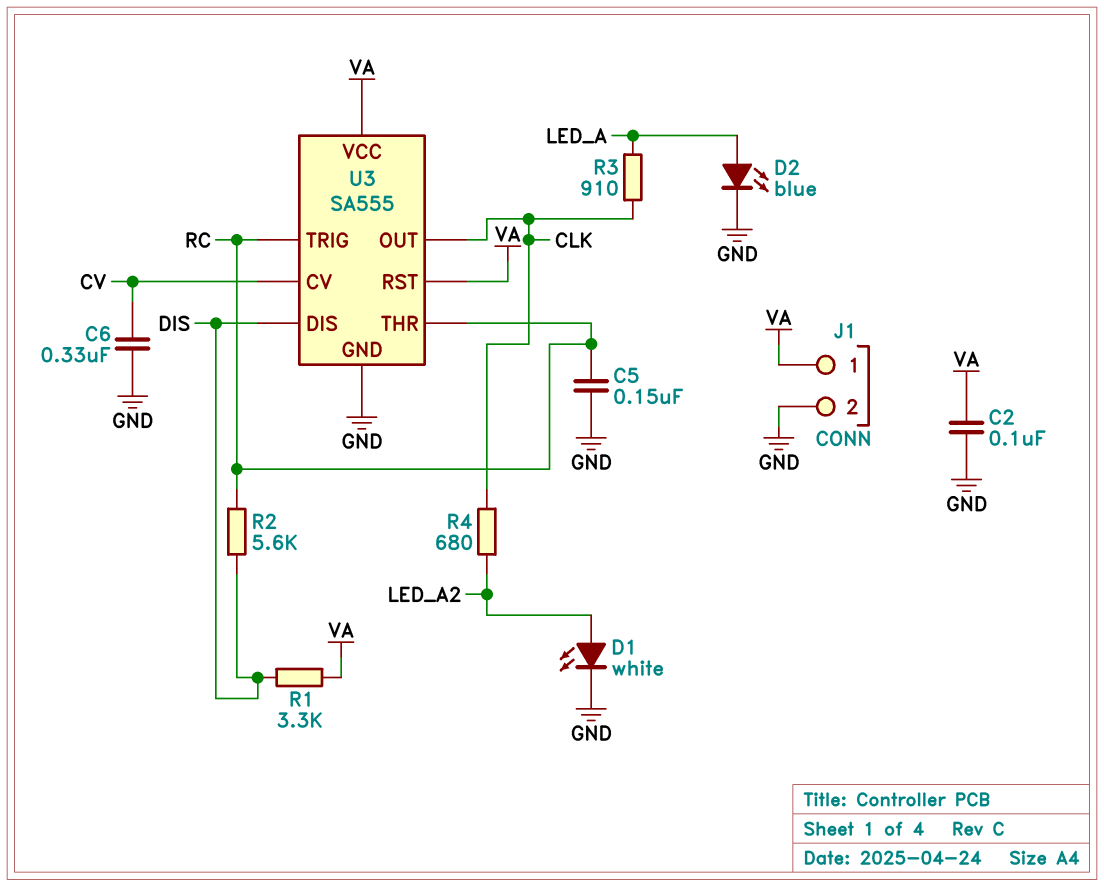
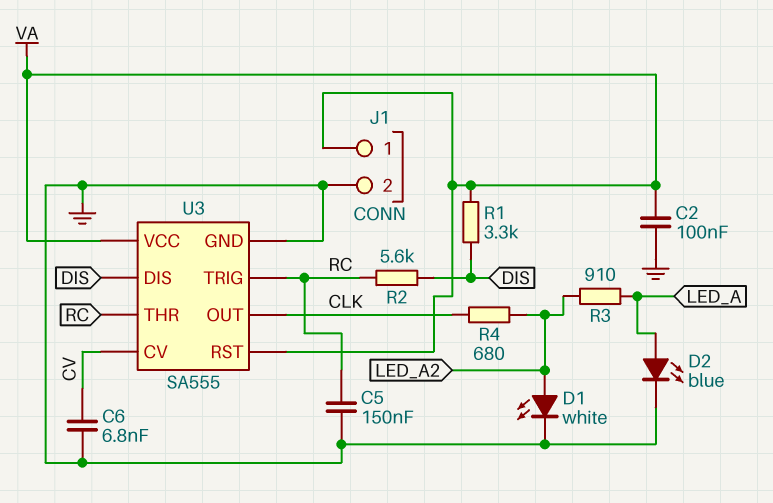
C6: 330nF (CV, GND) -> 6.8nF (CV, GND)
R3: 910 (CLK, LED_A) -> 910 (LED_A, LED_A2)

